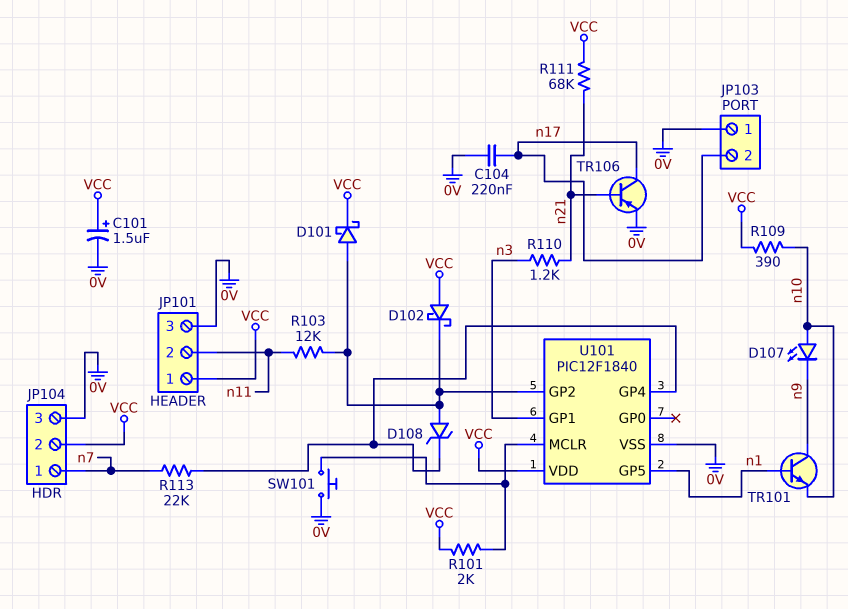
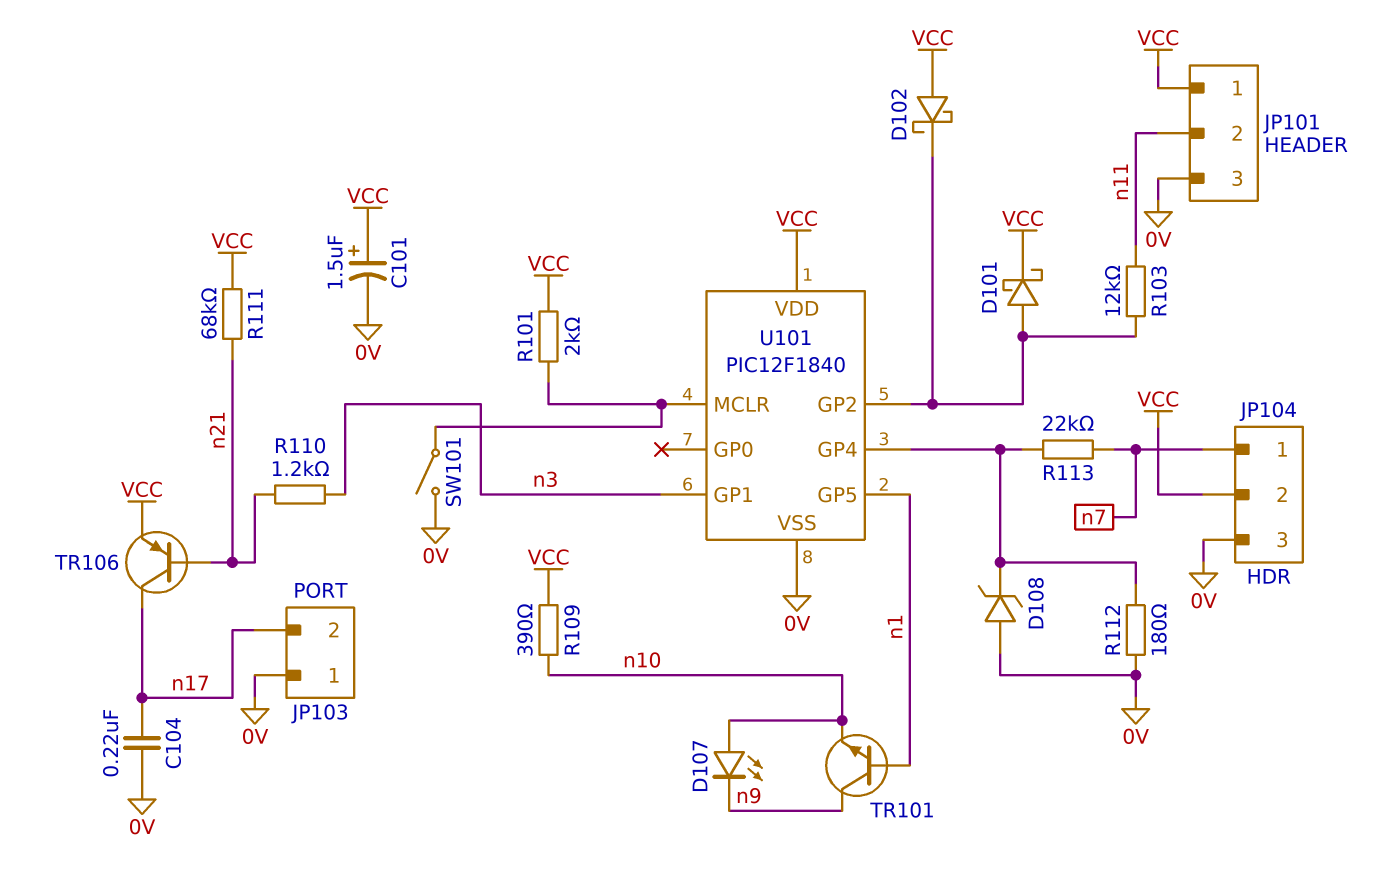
D108: zener (A U101/GP2, K U101/GP4) -> zener (A 0V, K U101/GP4)
R112: none -> 180 (0V, U101/GP4)
SW101: button (0V, U101/MCLR) -> switch (0V, U101/MCLR)
TR106: PNP (B n21, C n17, E 0V) -> PNP (B n21, C n17, E VCC)

